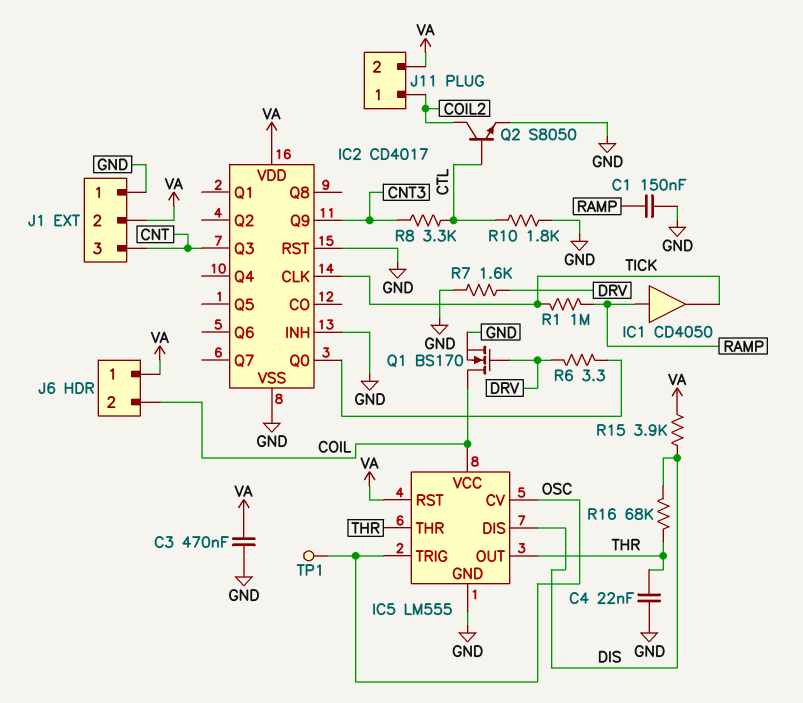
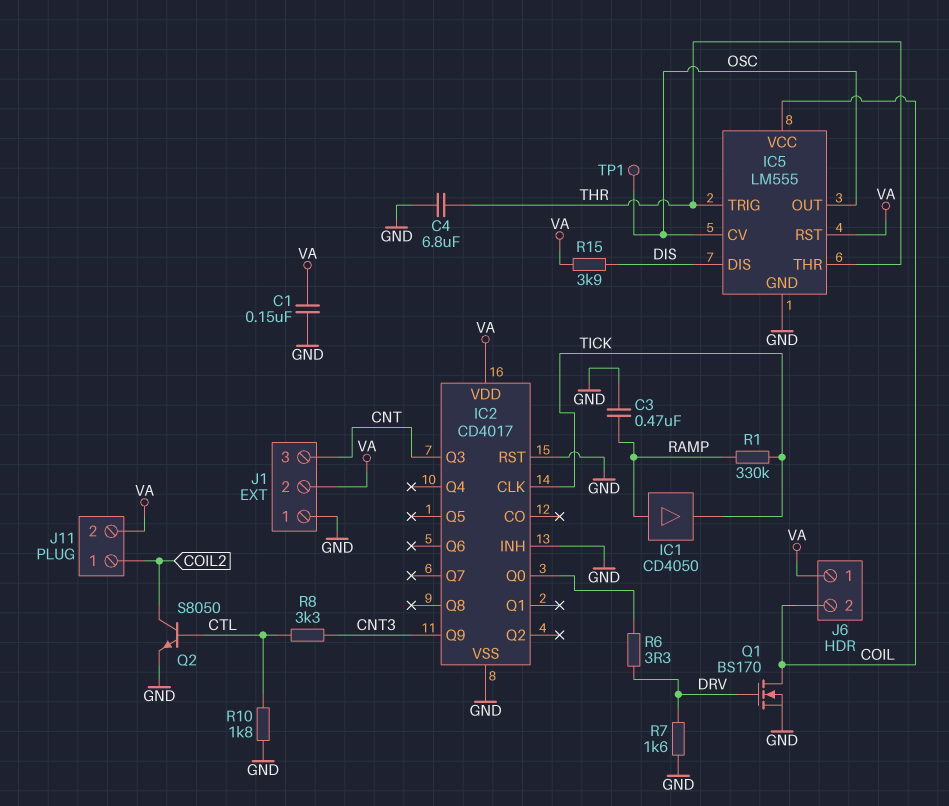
C1: 150nF (GND, RAMP) -> 150nF (GND, VA)
C3: 470nF (GND, VA) -> 470nF (GND, RAMP)
C4: 22nF (GND, THR) -> 6.8uF (GND, THR)
IC5 pin OUT: THR -> OSC
IC5 pin TRIG: OSC -> THR
R1: 1M (RAMP, TICK) -> 330k (RAMP, TICK)
R16: 68k (DIS, THR) -> none

